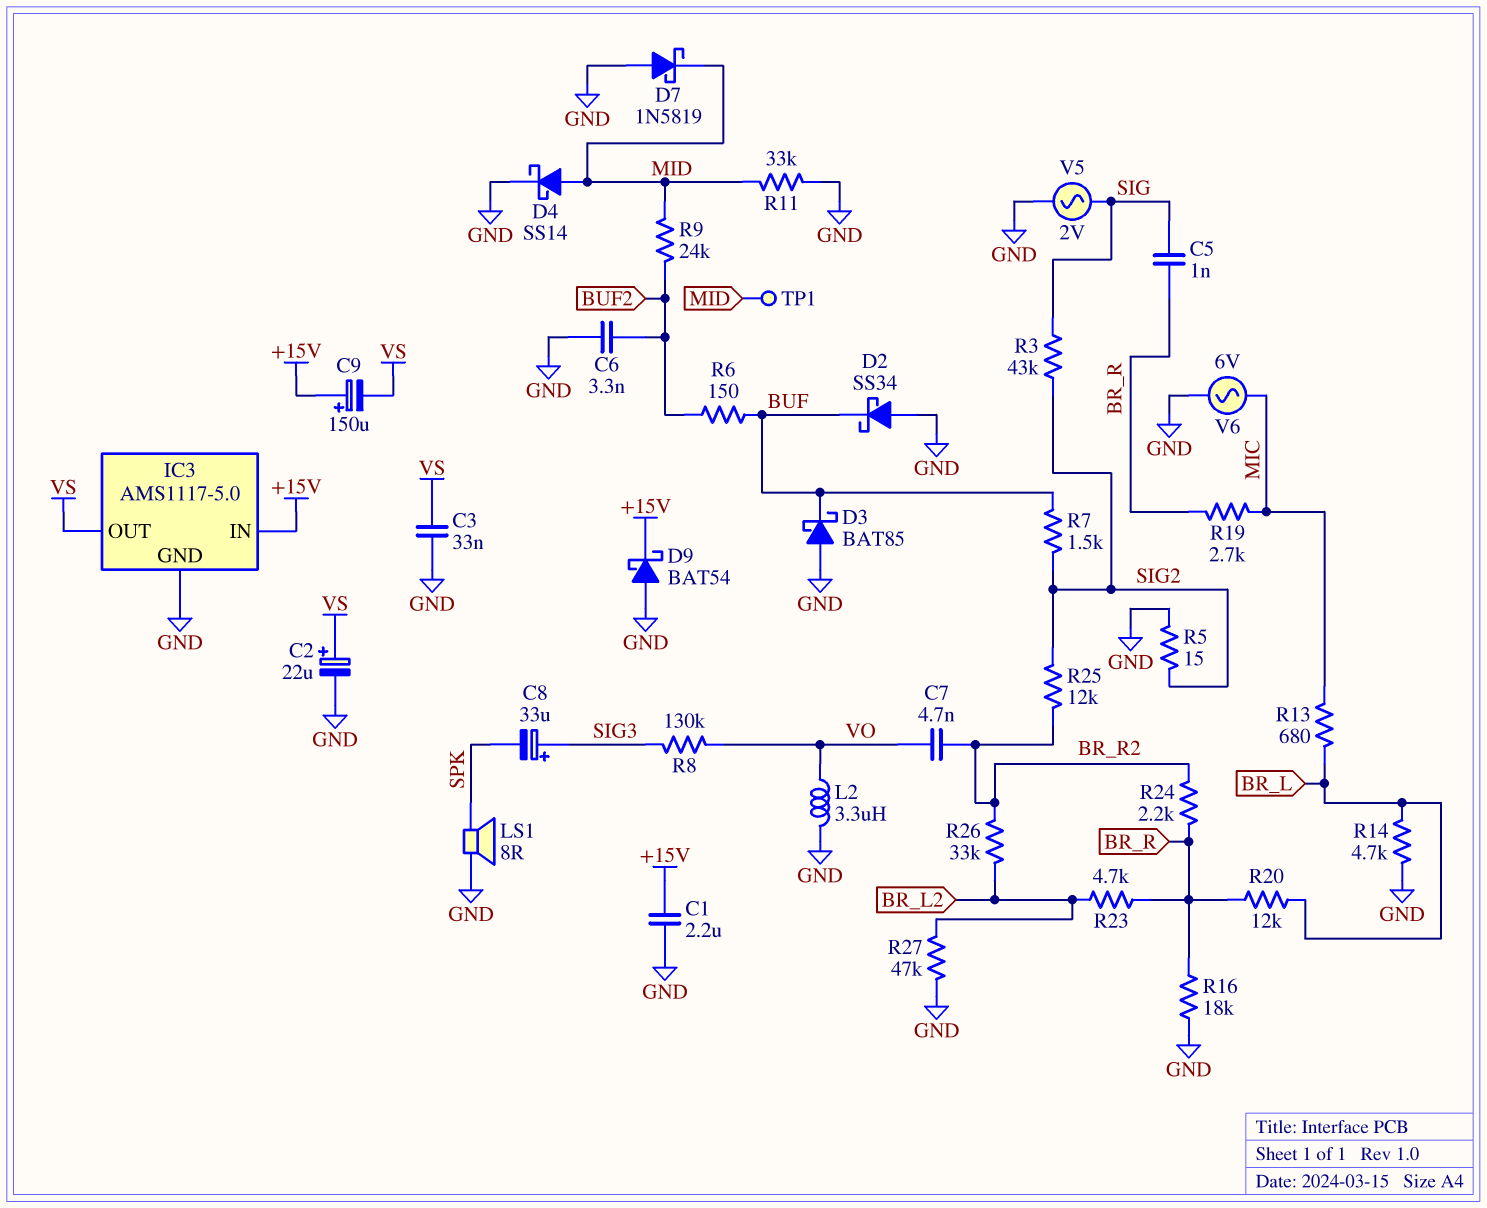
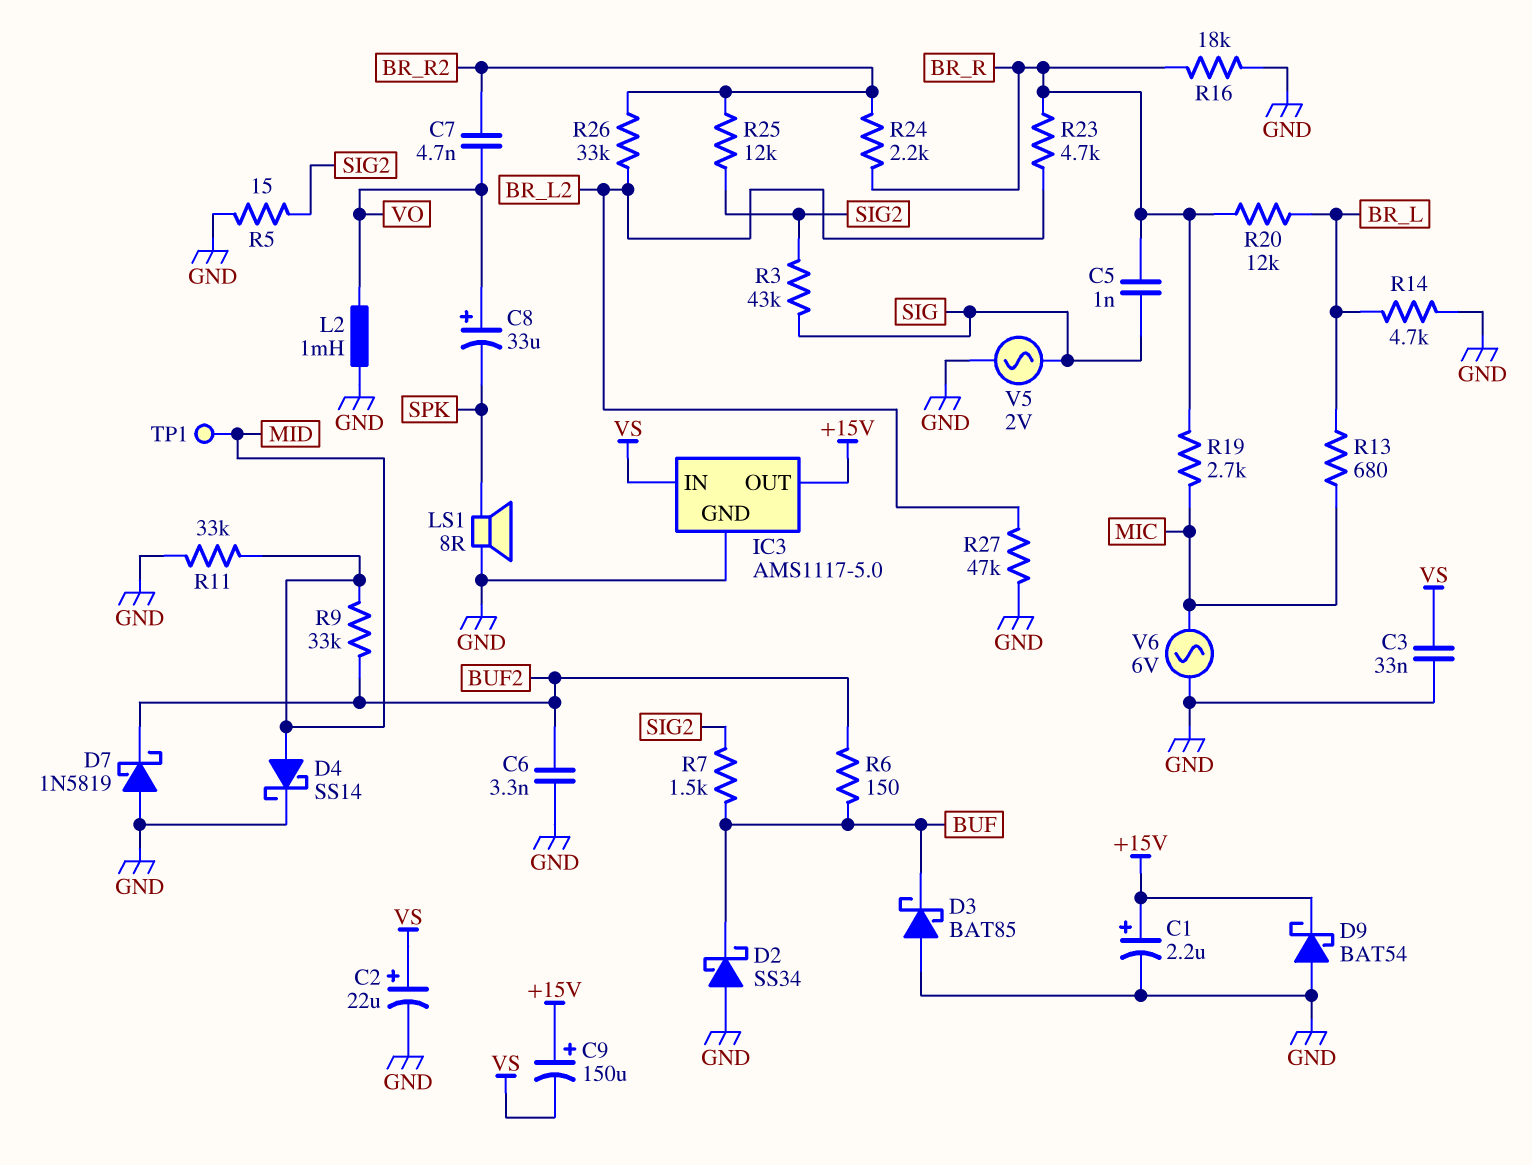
C1: 2.2uF (+15V, GND) -> 2.2uF (plus +15V, minus GND)
C8: 33uF (plus SIG3, minus SPK) -> 33uF (plus VO, minus SPK)
D7: schottky 1N5819 (A GND, K MID) -> schottky 1N5819 (A GND, K BUF2)
IC3 pin IN: +15V -> VS
IC3 pin OUT: VS -> +15V
L2: 3.3uH (GND, VO) -> 1mH (GND, VO)
R8: 130k (SIG3, VO) -> none
R9: 24k (BUF2, MID) -> 33k (BUF2, MID)

